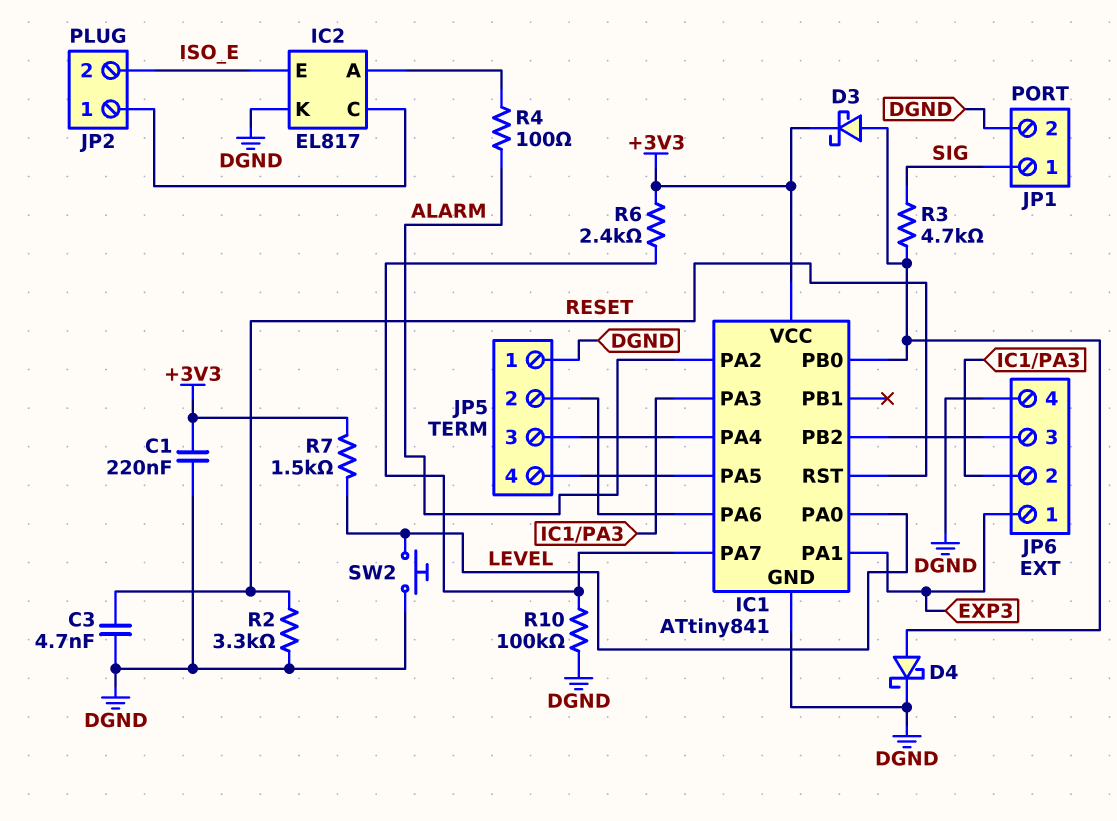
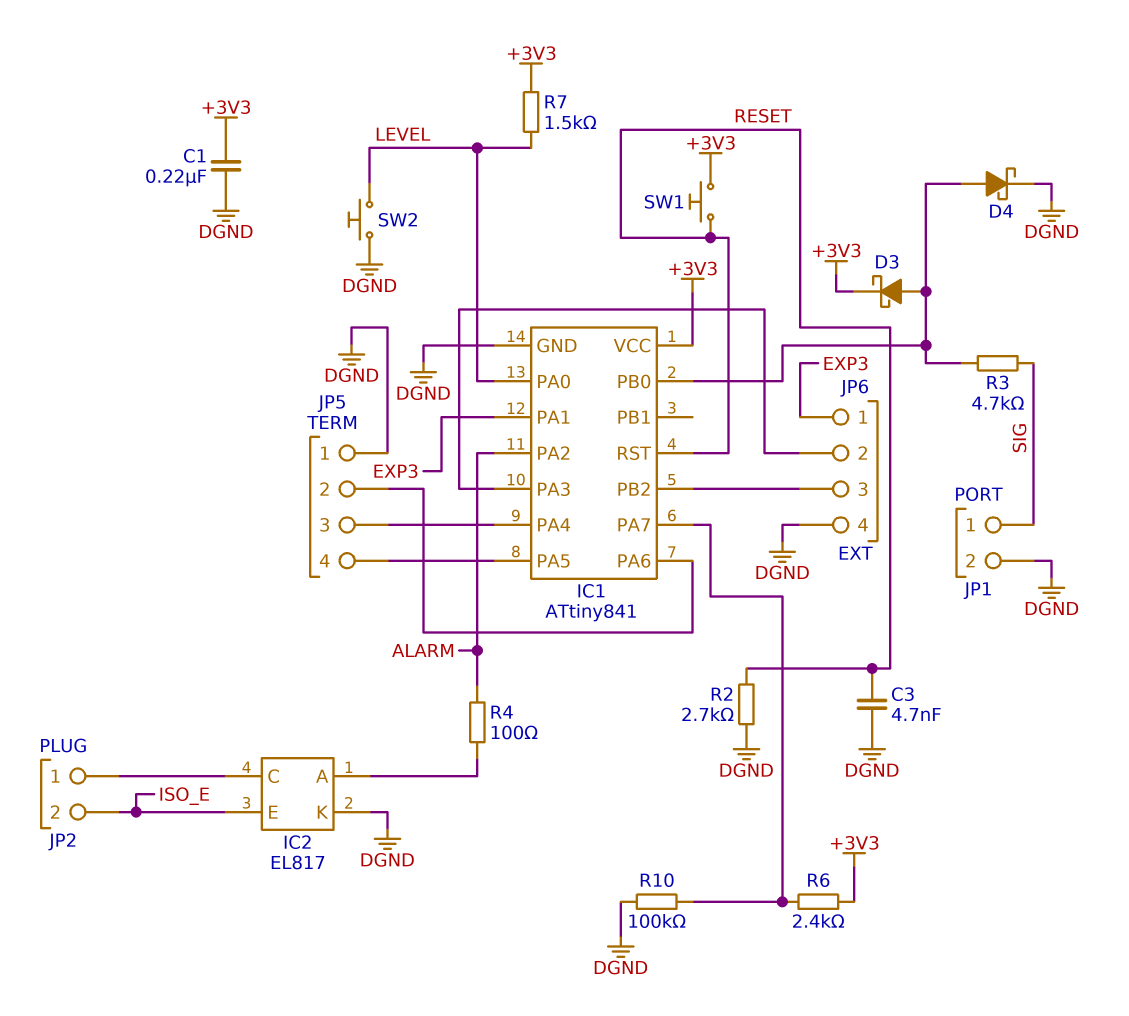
R2: 3.3k (DGND, RESET) -> 2.7k (DGND, RESET)
SW1: none -> button (+3V3, RESET)

